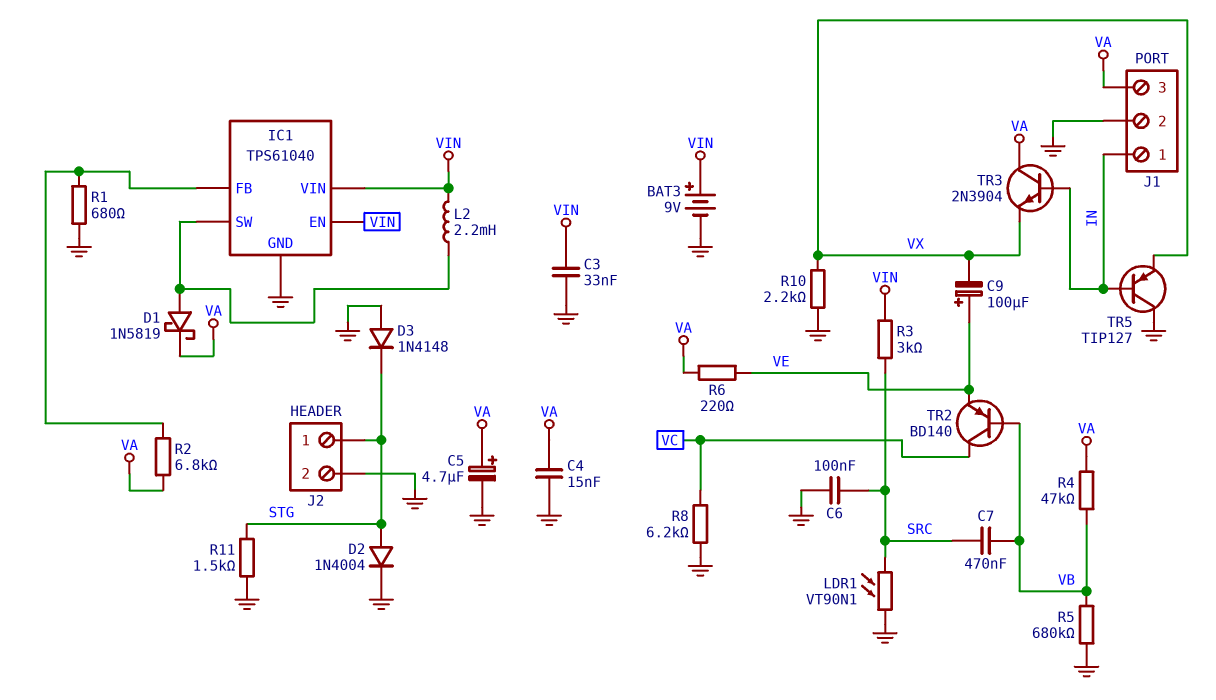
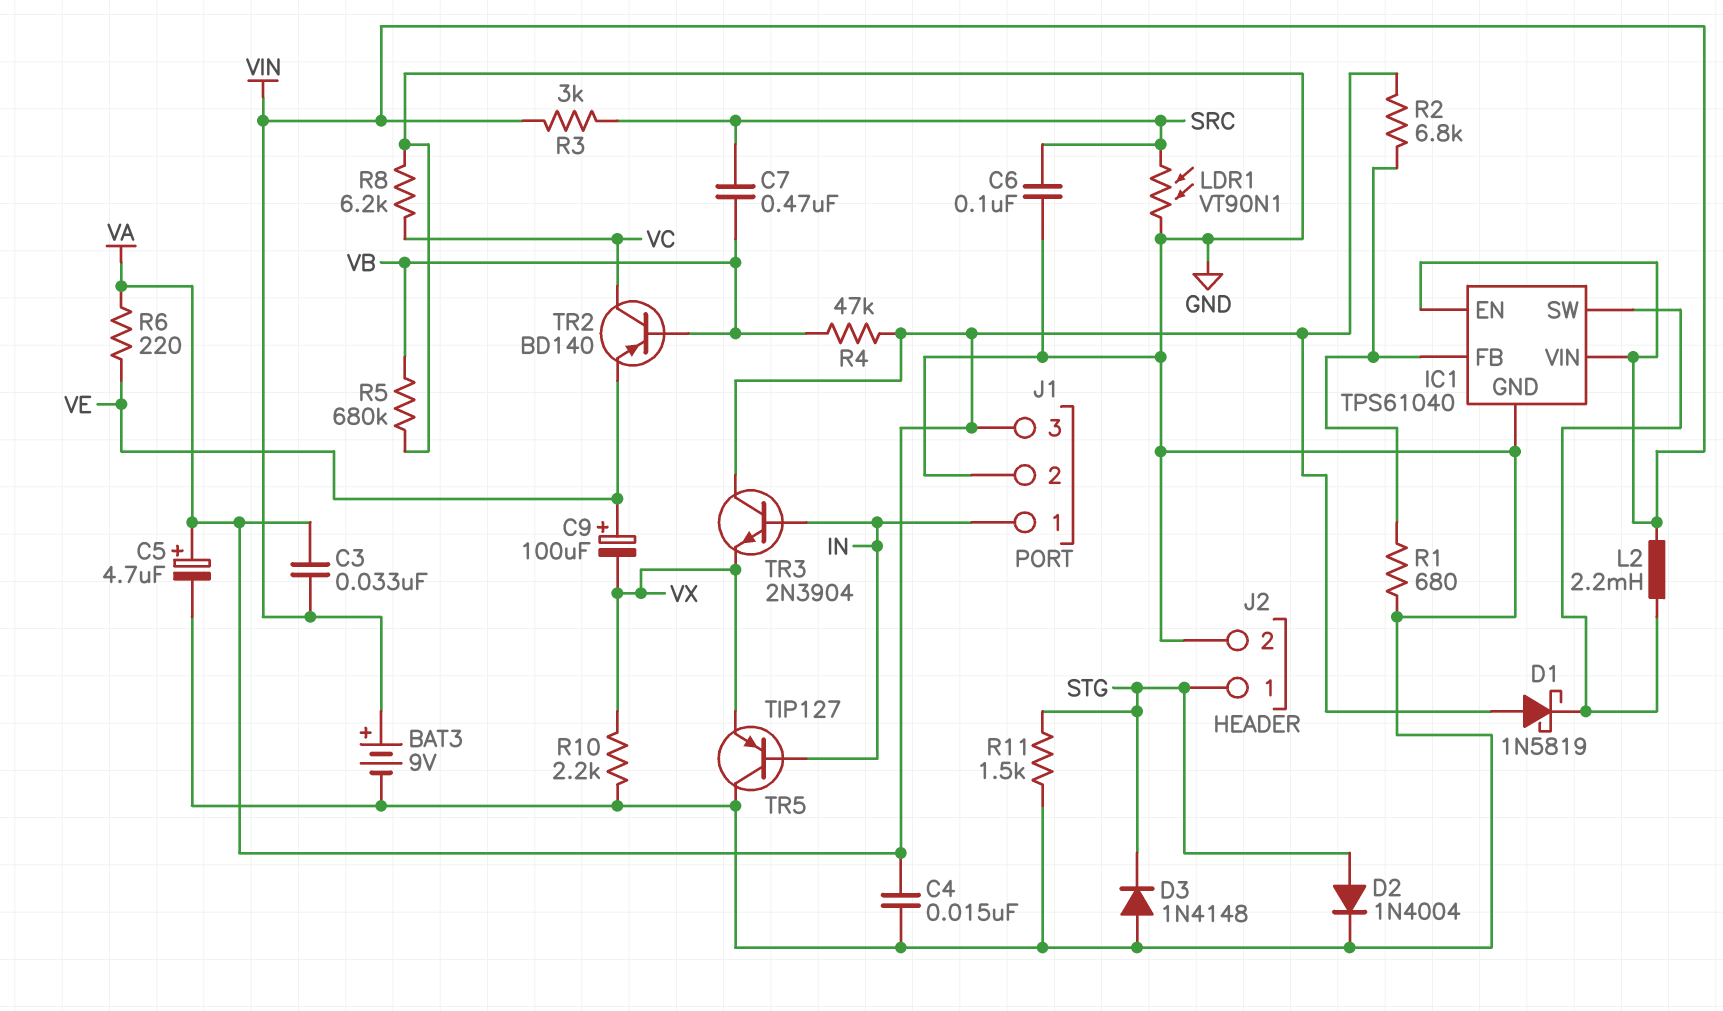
C3: 33nF (GND, VIN) -> 33nF (VA, VIN)
D1: schottky 1N5819 (A IC1/SW, K VA) -> schottky 1N5819 (A VA, K IC1/SW)

